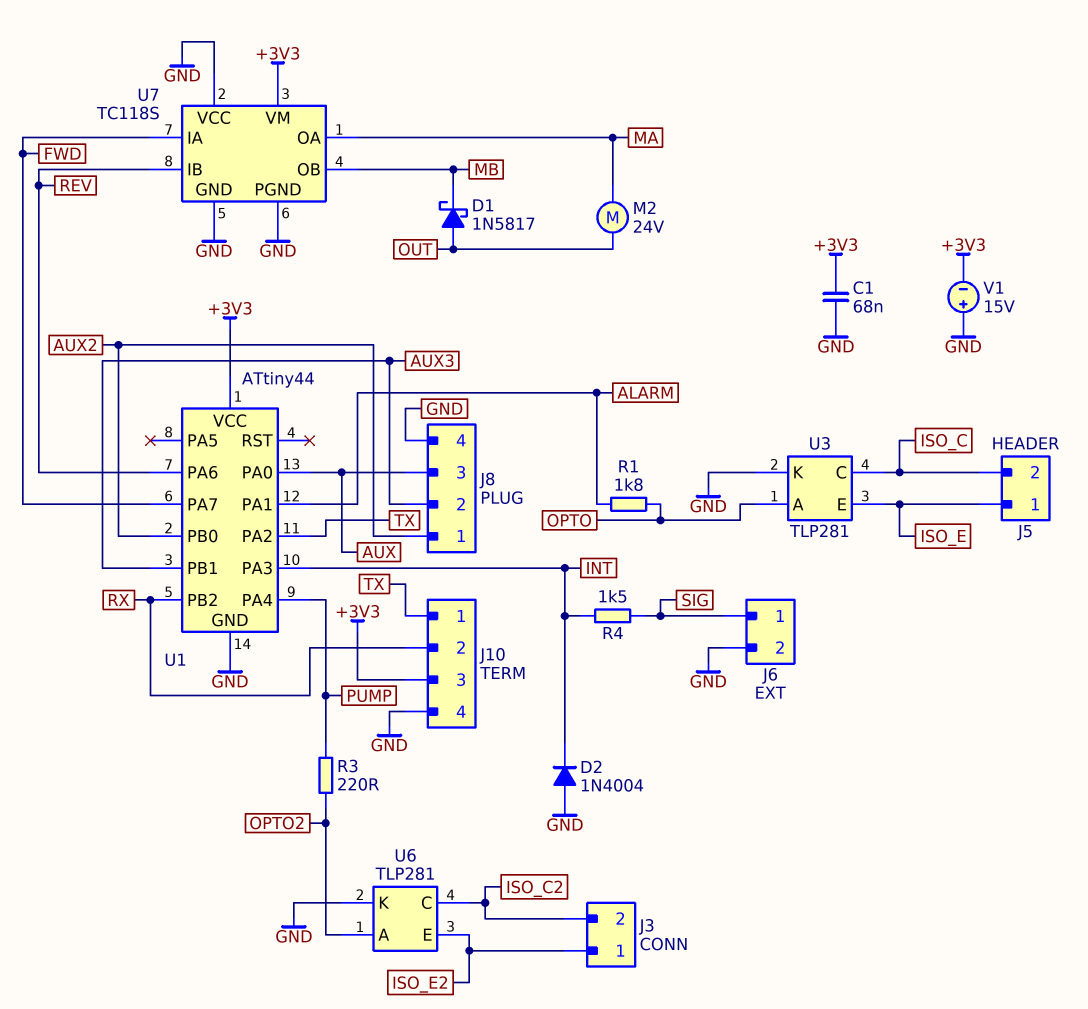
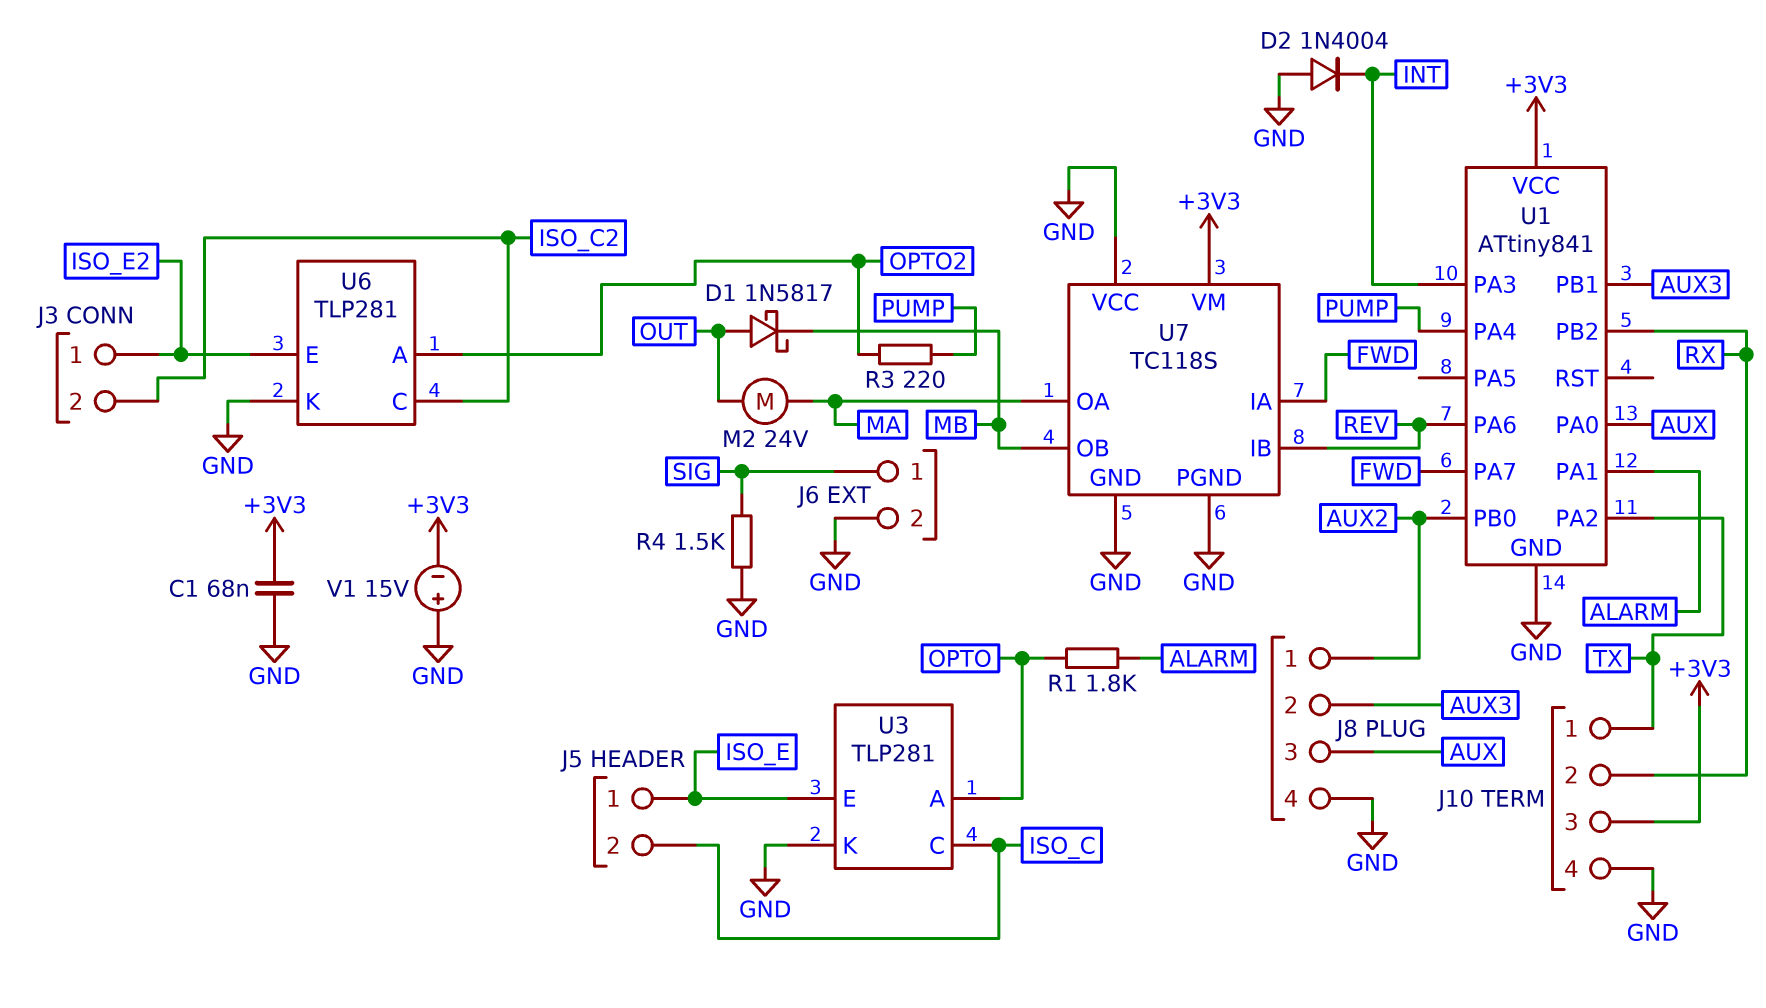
R4: 1.5k (INT, SIG) -> 1.5k (GND, SIG)
U1: ATtiny44 -> ATtiny841

